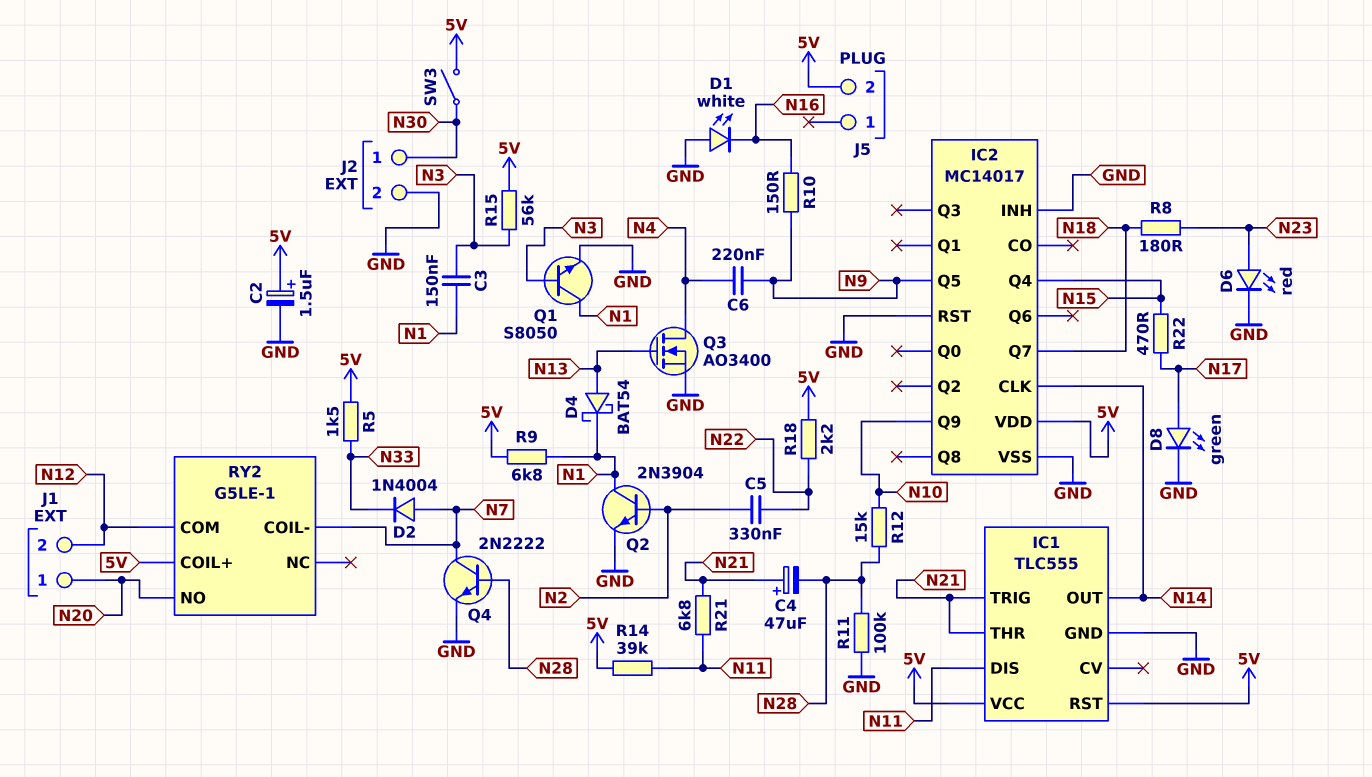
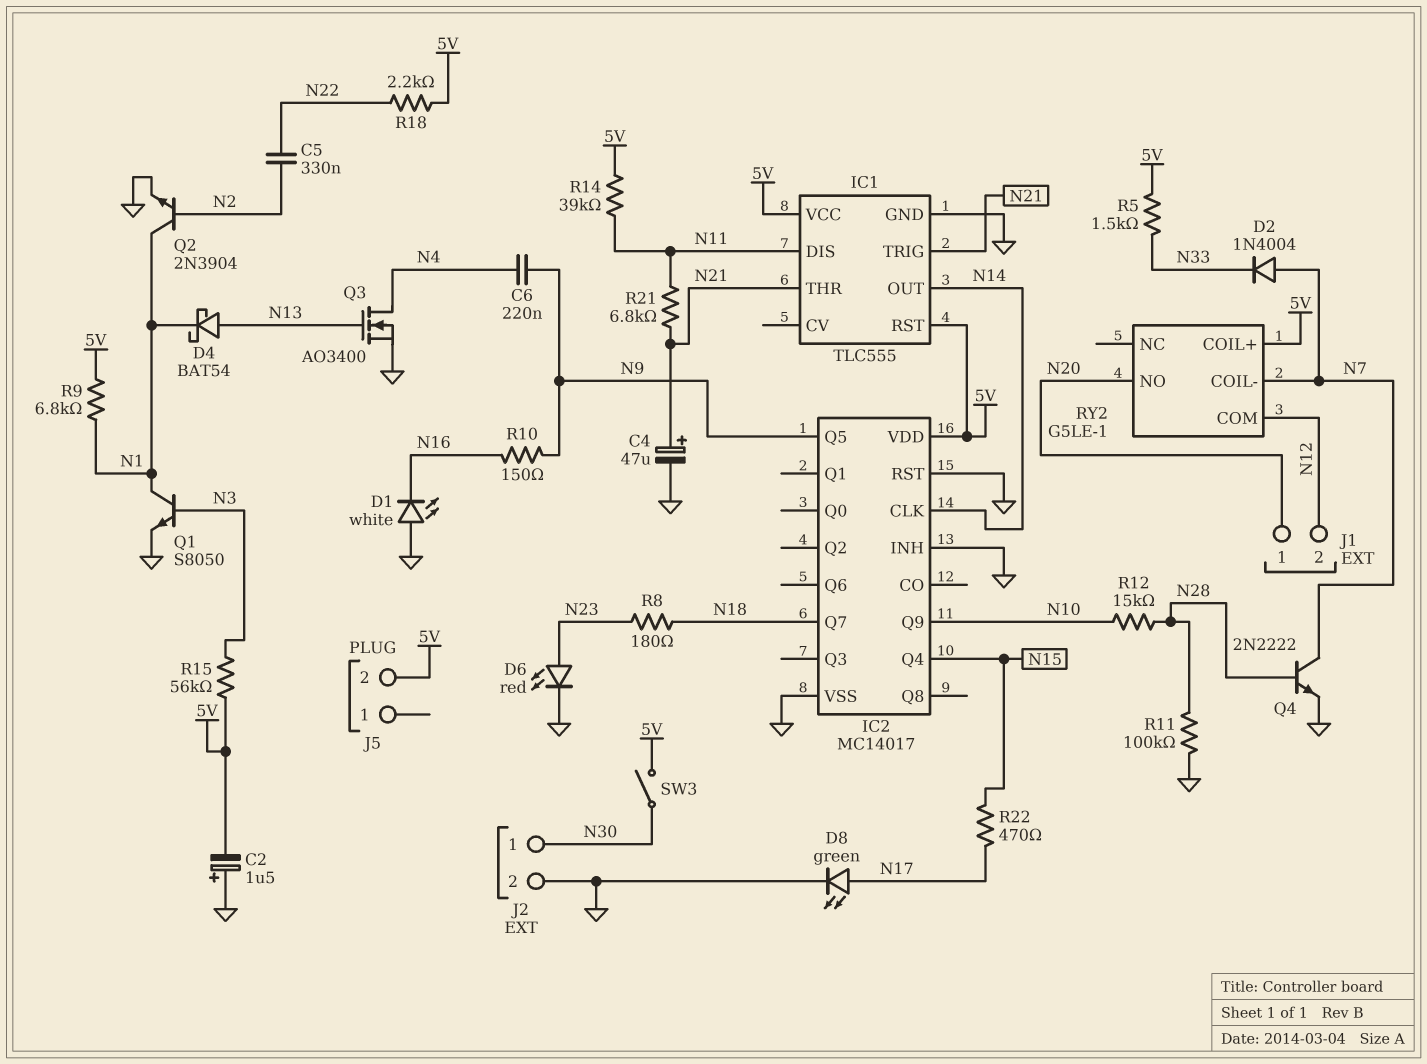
C2: 1.5uF (plus 5V, minus GND) -> 1.5uF (plus GND, minus 5V)
C3: 150nF (N1, N3) -> none
C4: 47uF (plus N21, minus N28) -> 47uF (plus N21, minus GND)

